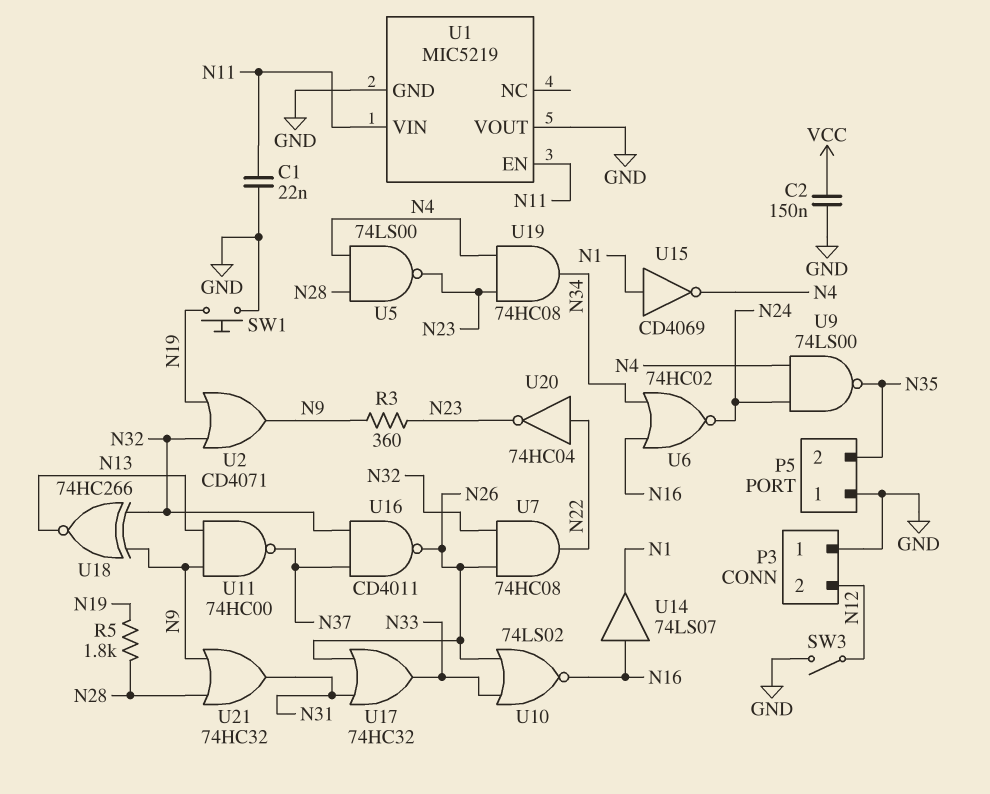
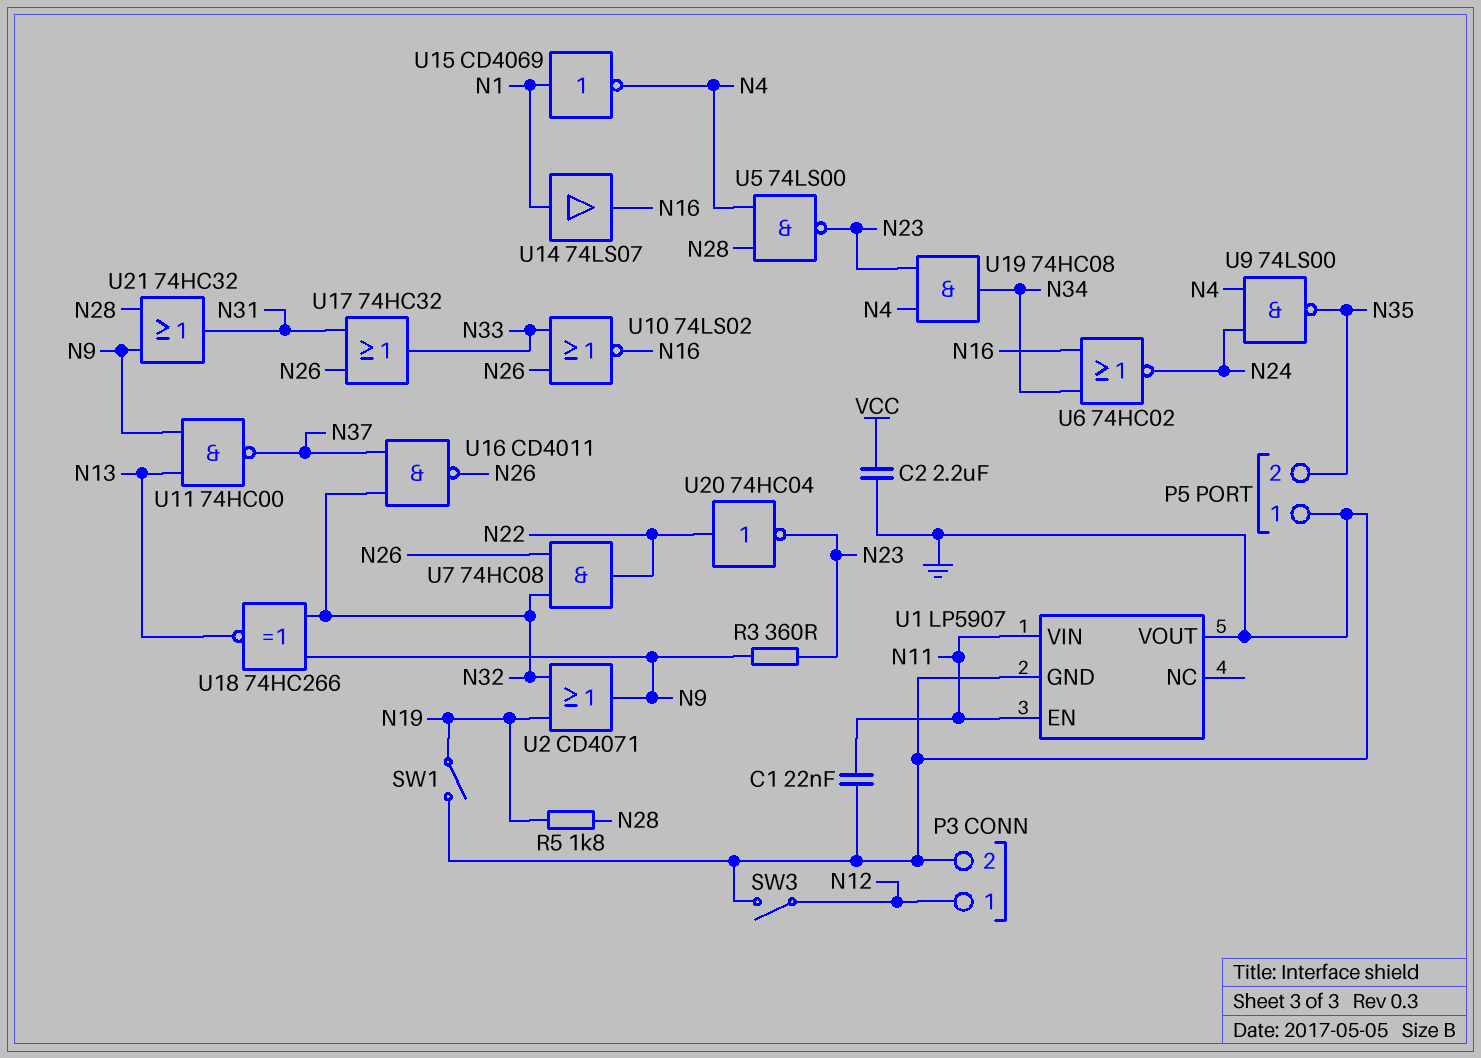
C2: 150nF (GND, VCC) -> 2.2uF (GND, VCC)
P3 pin 1: GND -> N12
P3 pin 2: N12 -> GND
SW1: button (GND, N19) -> switch (GND, N19)
U1: MIC5219 -> LP5907
U14: buffer 74LS07 (in N16, out N1) -> buffer 74LS07 (in N1, out N16)

